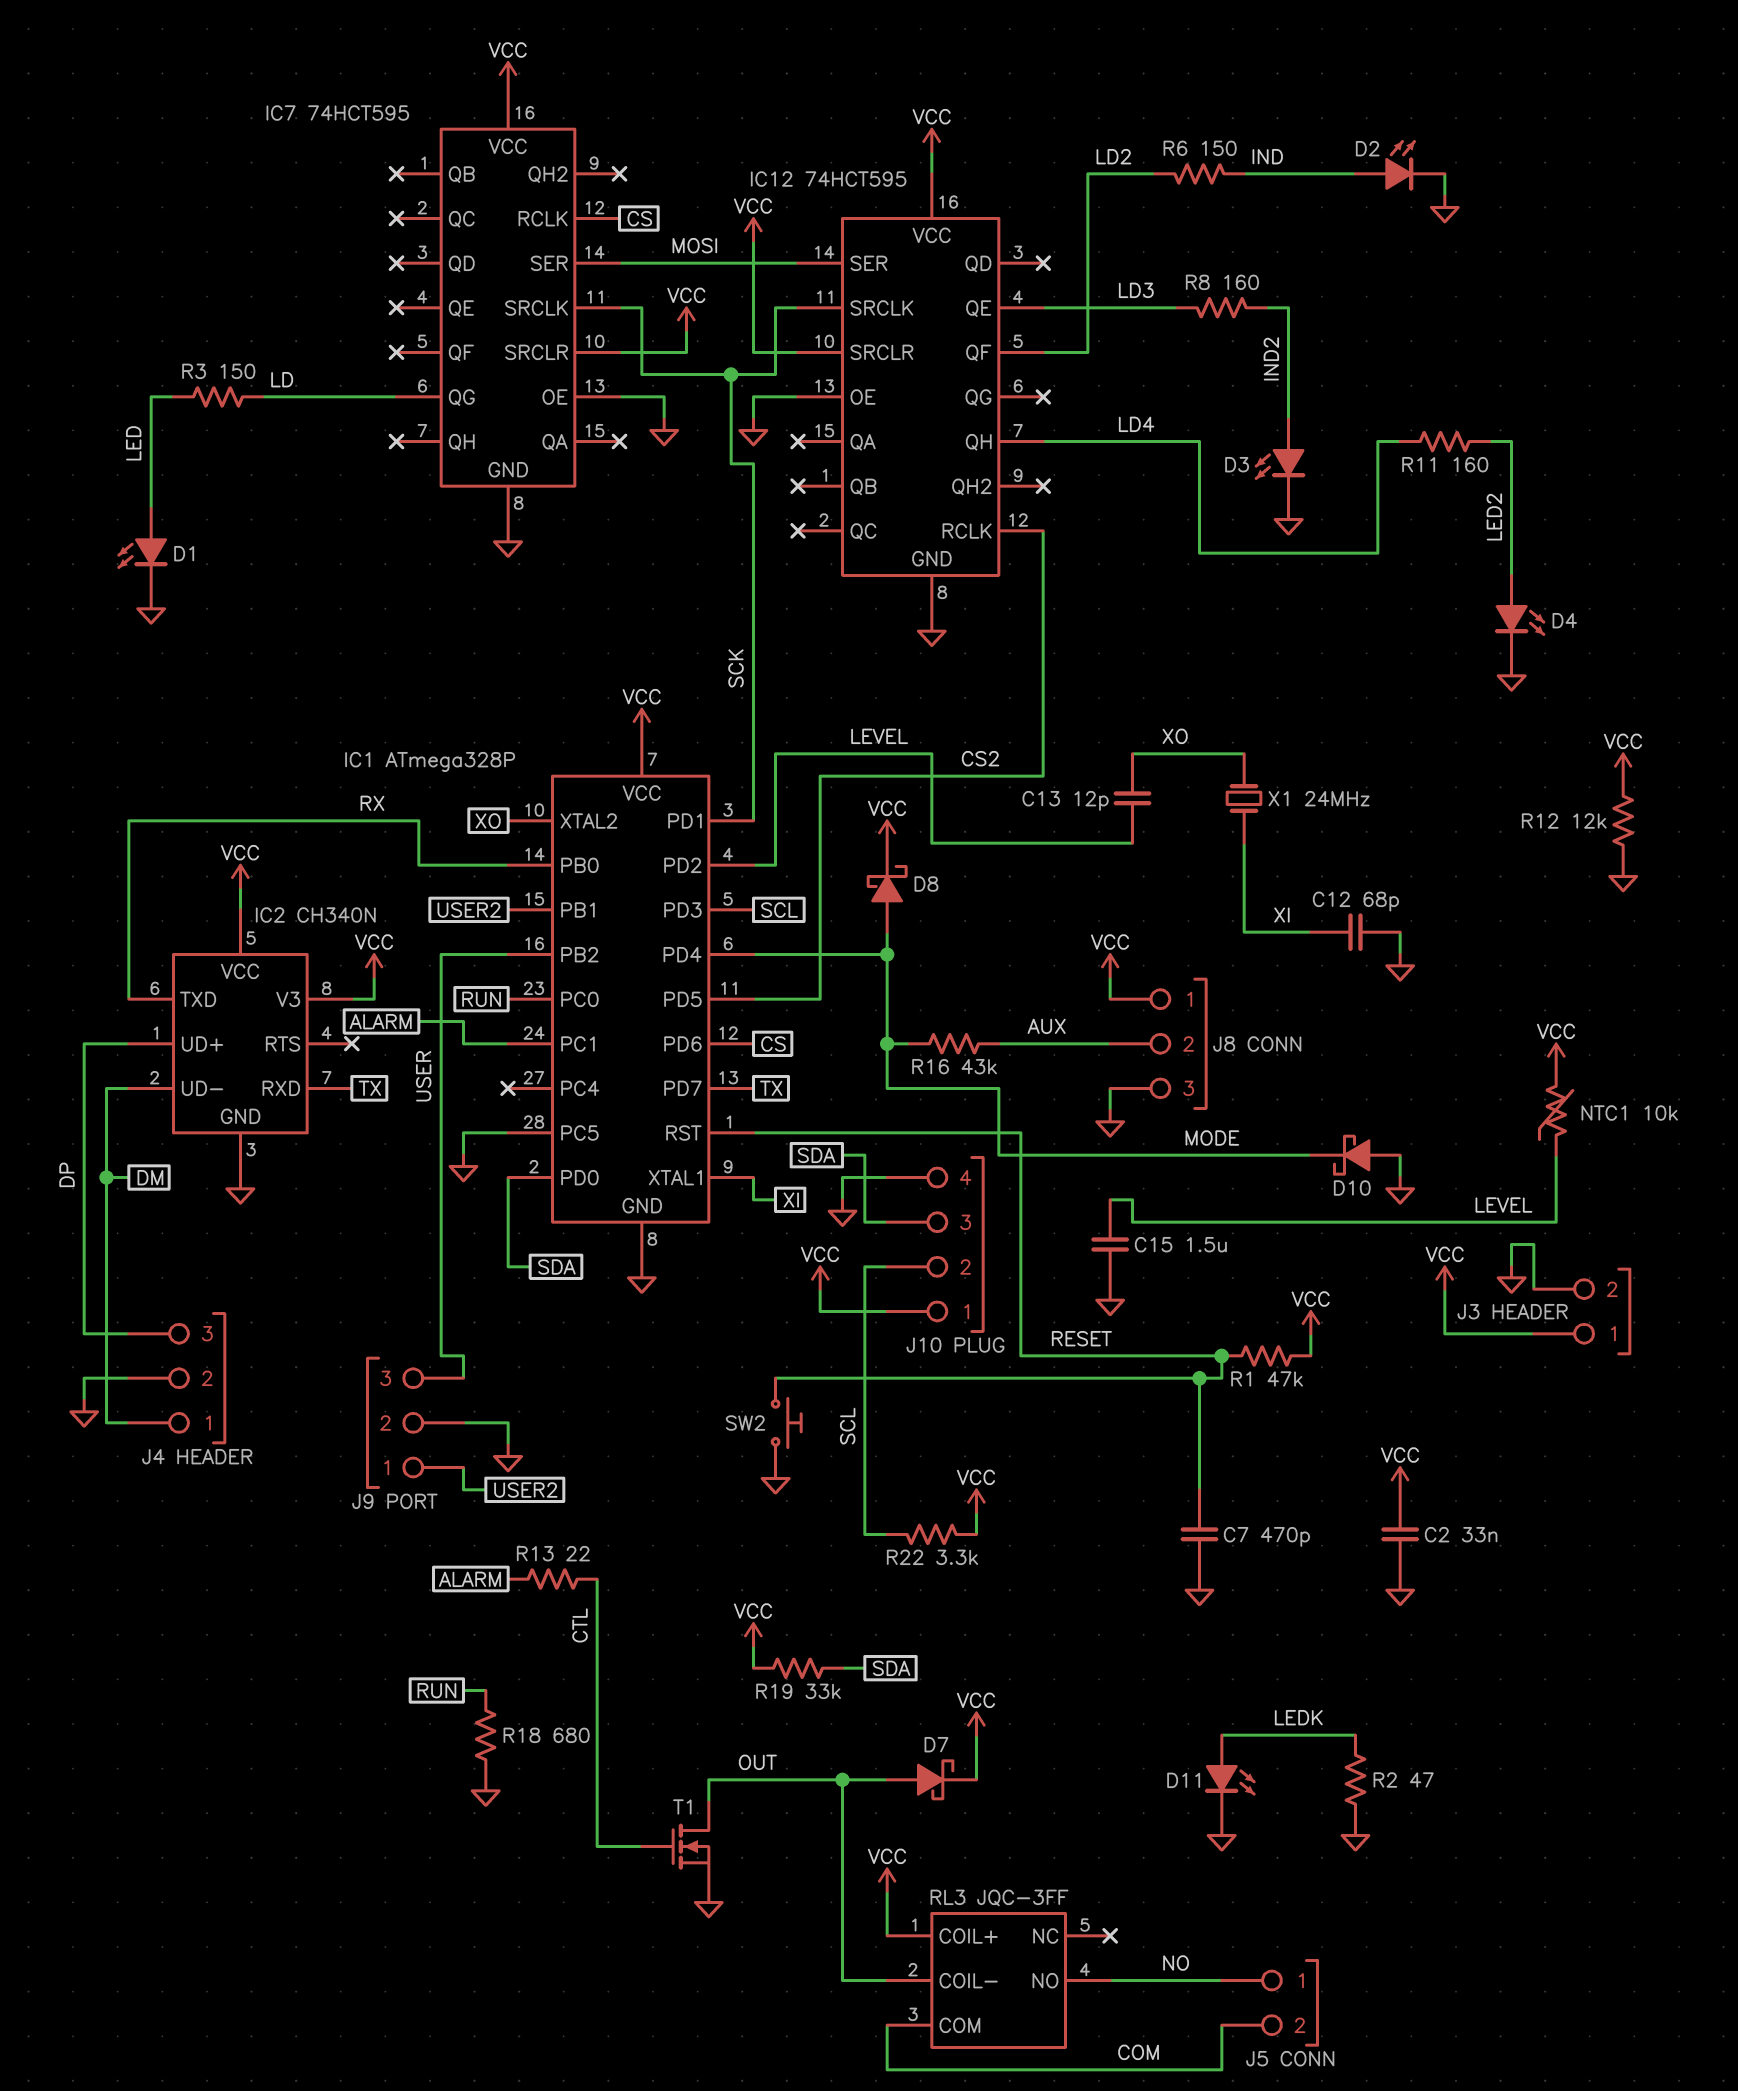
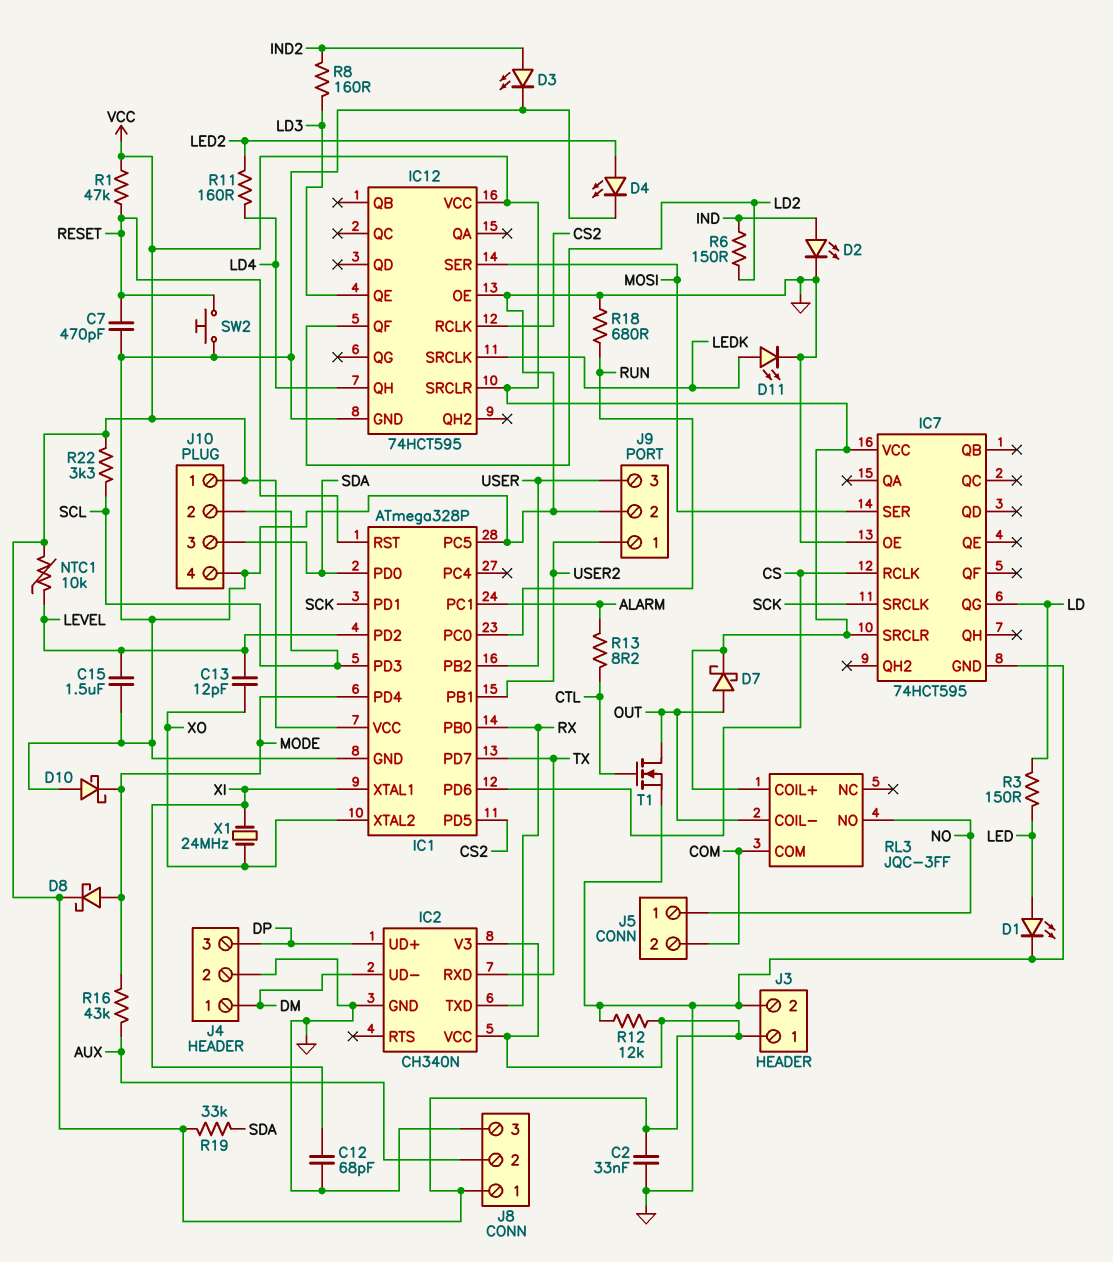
IC12 pin SRCLK: SCK -> LEDK
R2: 47 (GND, LEDK) -> none
R13: 22 (ALARM, CTL) -> 8.2 (ALARM, CTL)

